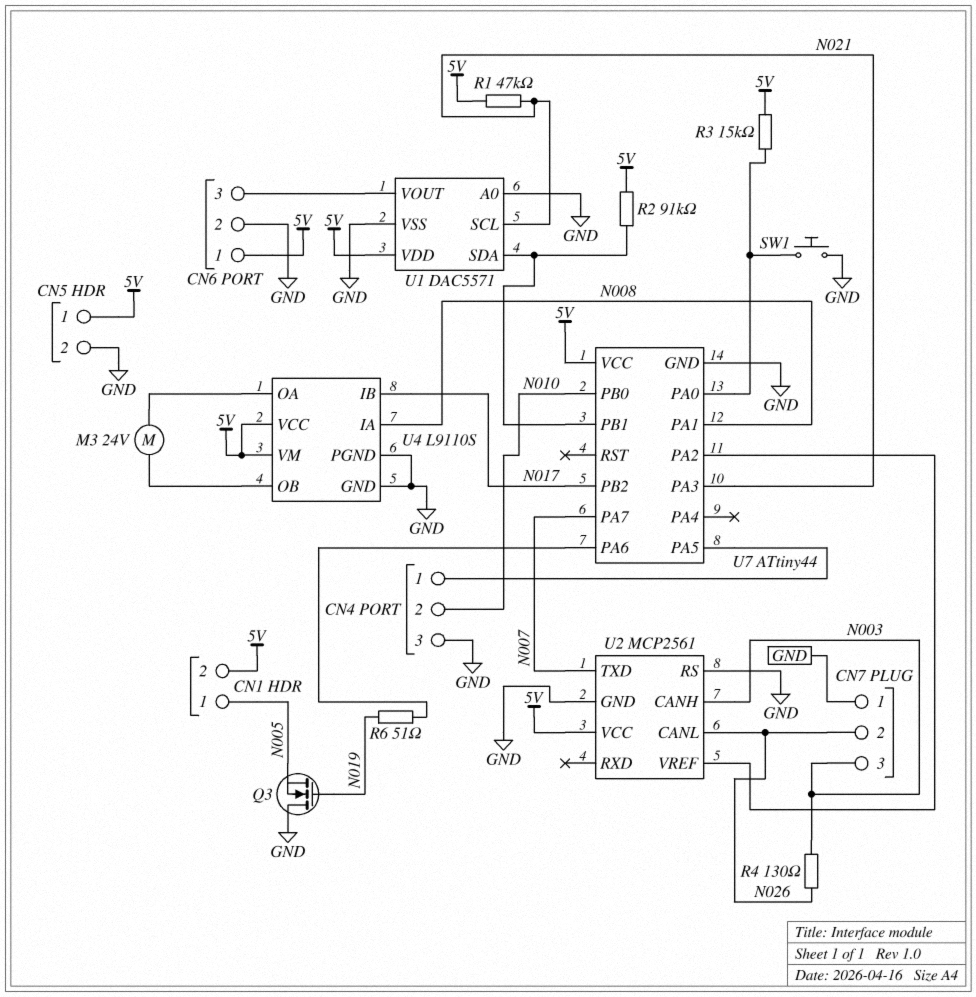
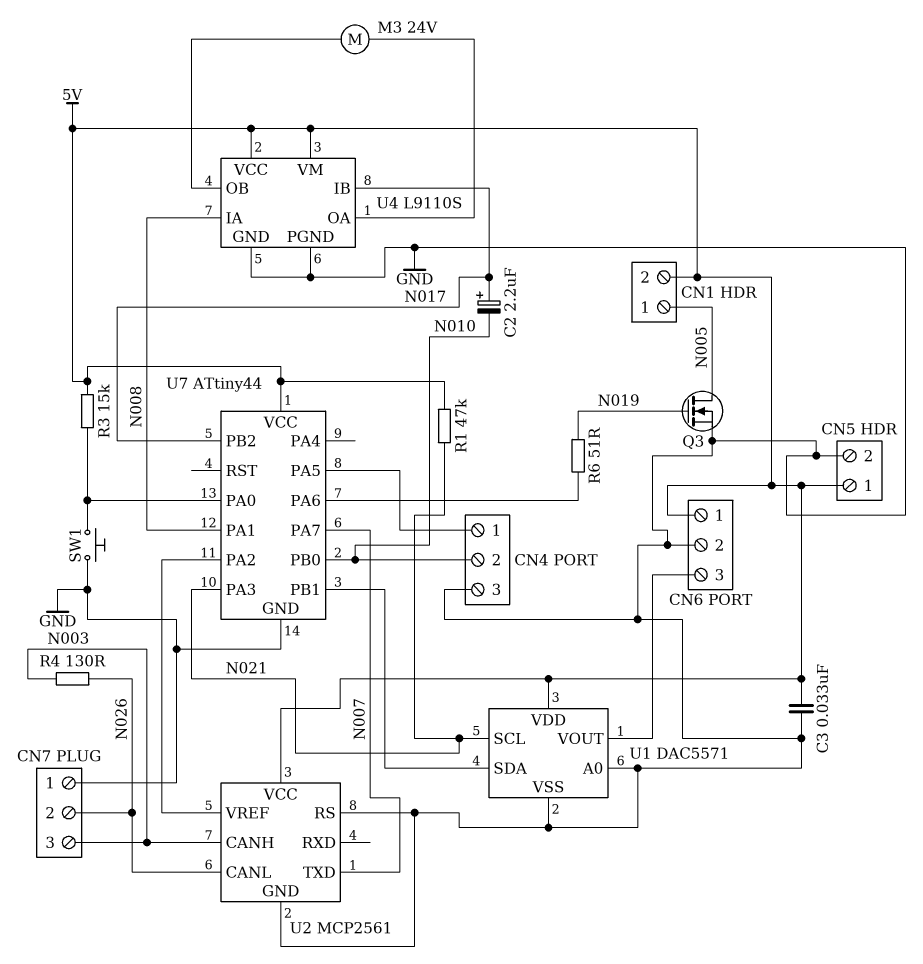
C2: none -> 2.2uF (plus N017, minus N010)
C3: none -> 33nF (5V, GND)
Q3: NMOS (G N019, D GND, S N005) -> NMOS (G N019, D N005, S GND)
R2: 91k (5V, U1/SDA) -> none

